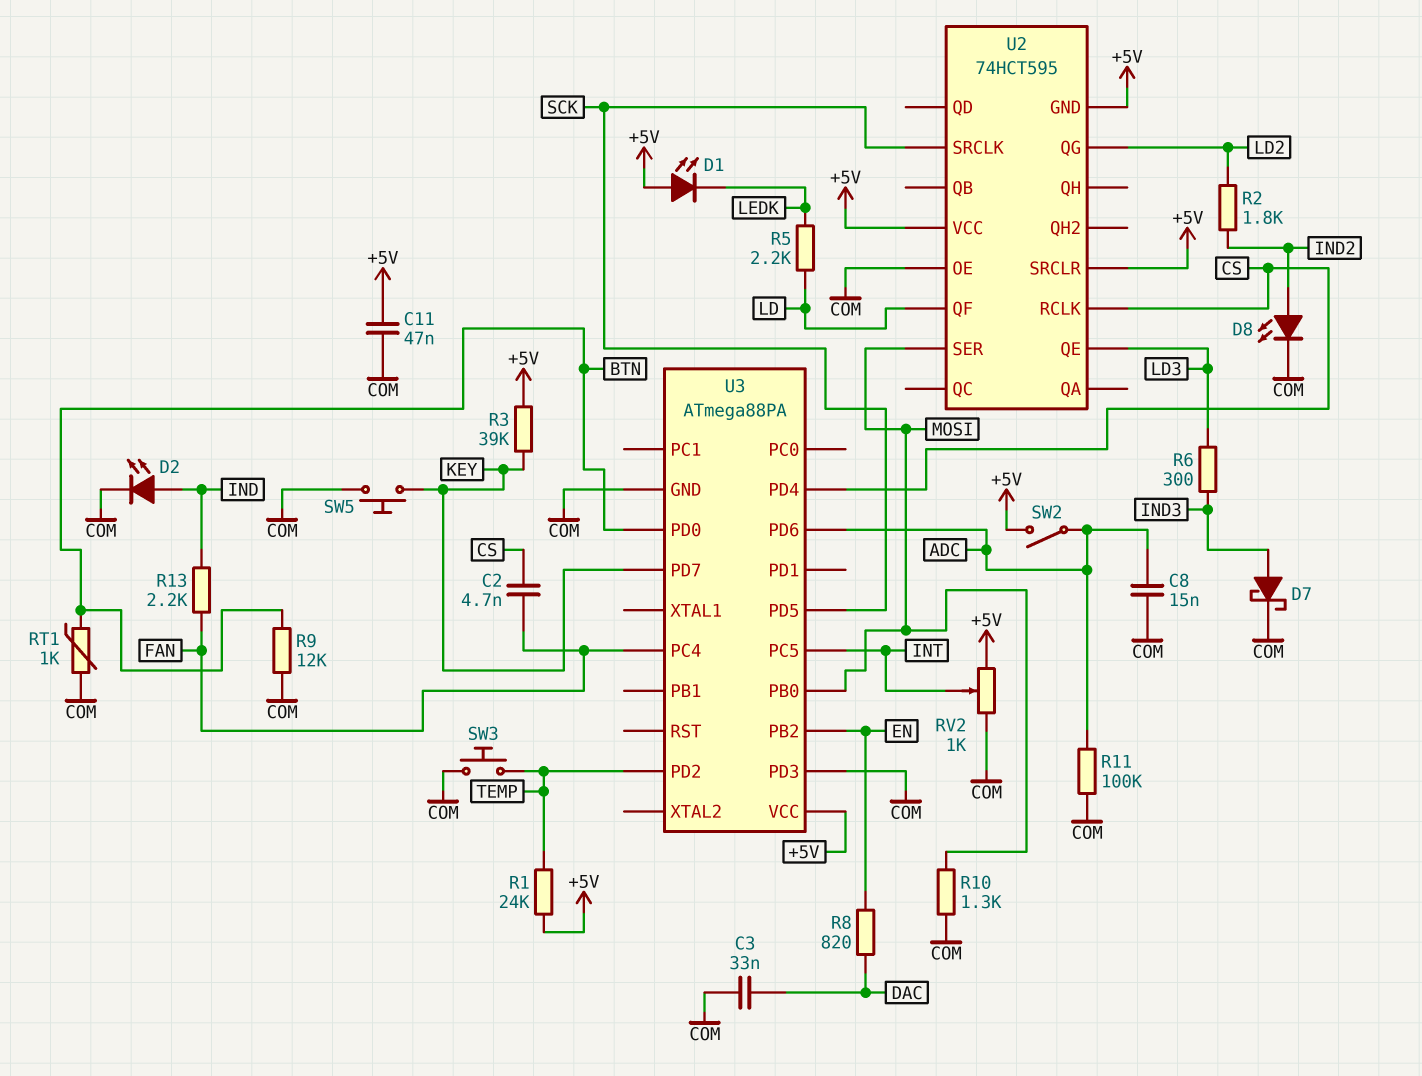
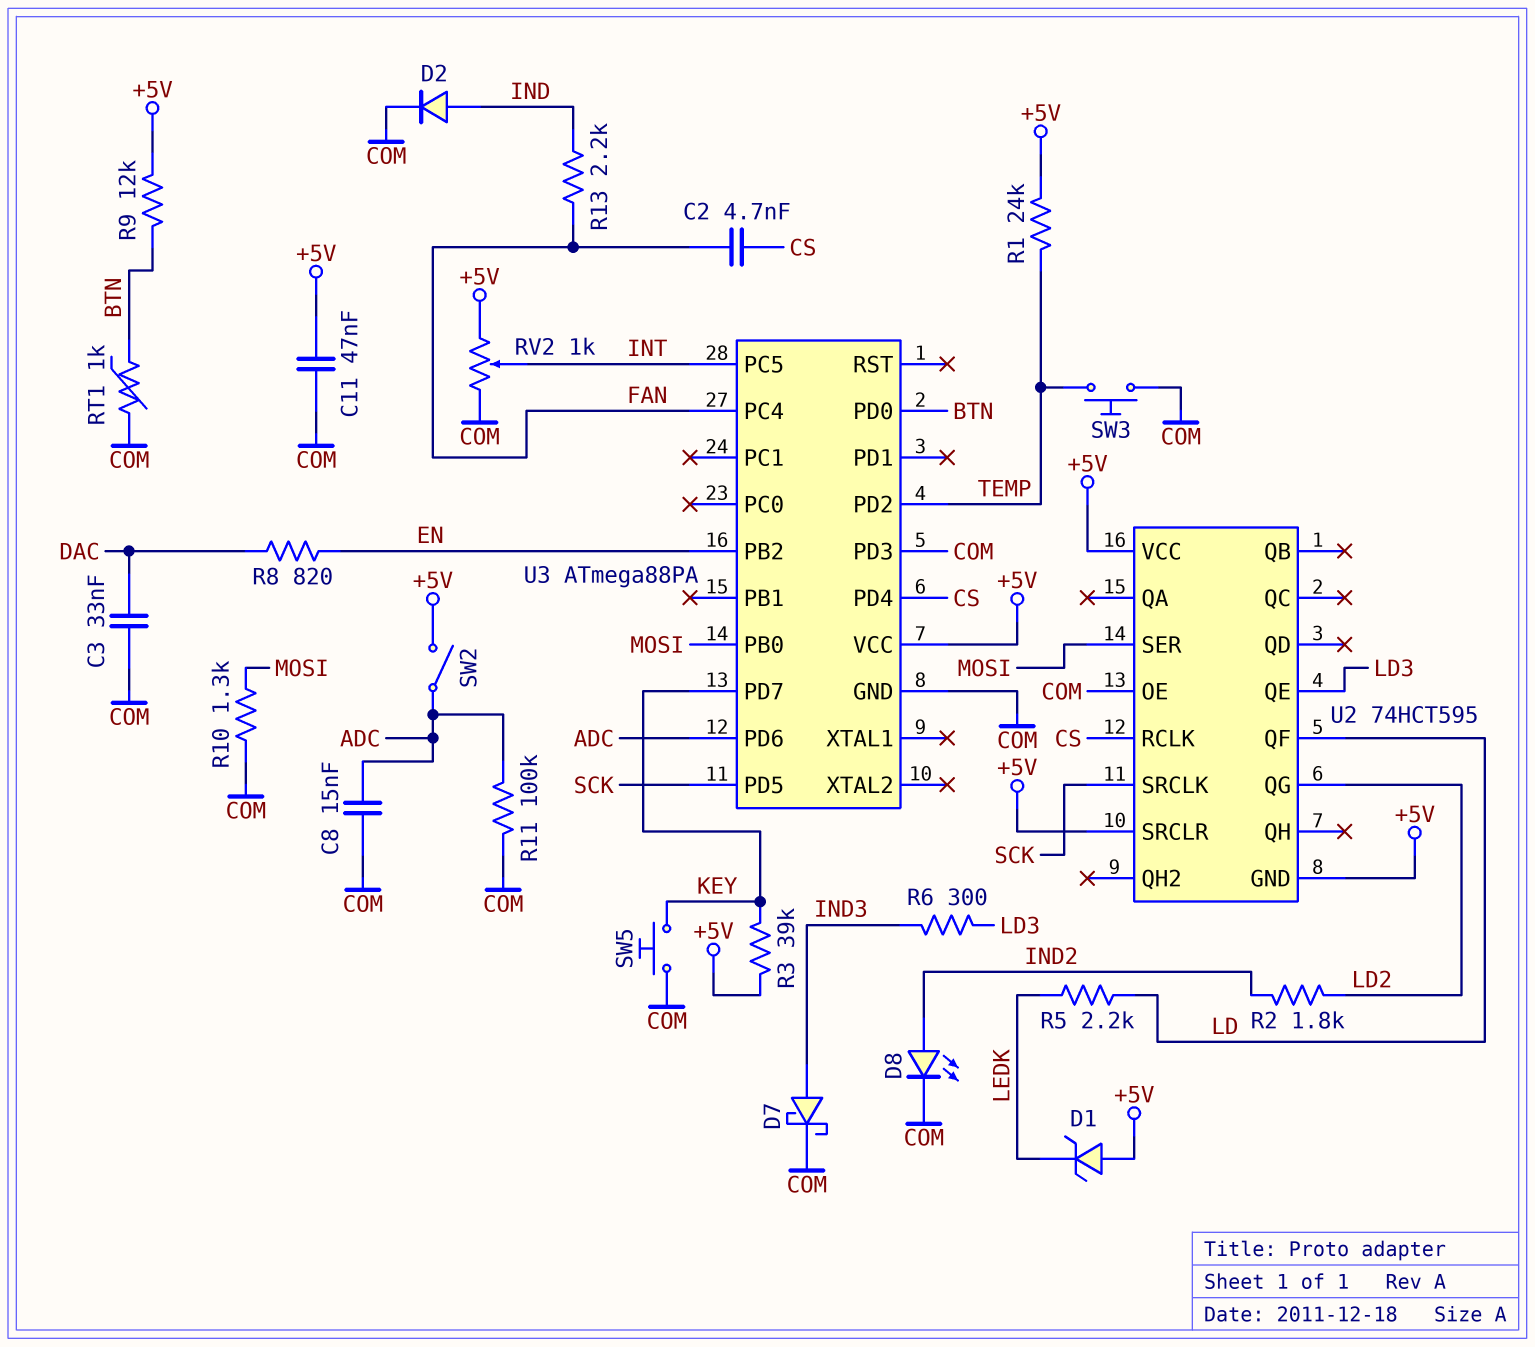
D1: LED (A +5V, K LEDK) -> zener (A +5V, K LEDK)
D2: LED (A IND, K COM) -> diode (A IND, K COM)
R9: 12k (BTN, COM) -> 12k (+5V, BTN)

